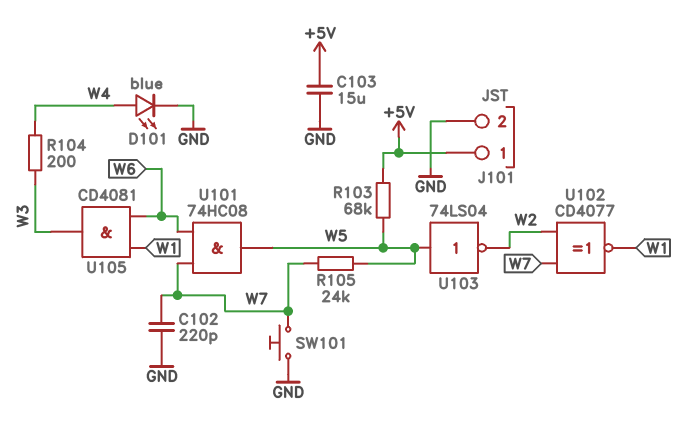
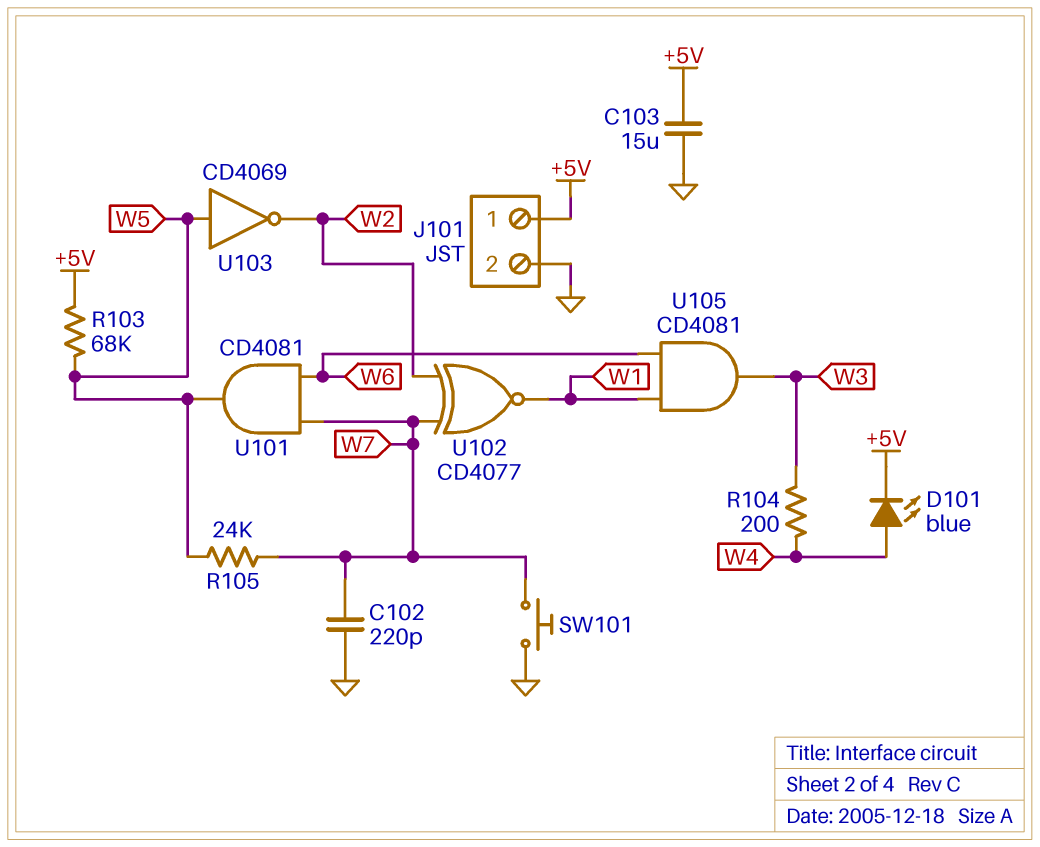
D101: LED blue (A W4, K GND) -> LED blue (A W4, K +5V)
U101: AND 74HC08 (in W6, in W7, out W5) -> AND CD4081 (in W6, in W7, out W5)
U103: NOT 74LS04 (in W5, out W2) -> NOT CD4069 (in W5, out W2)

